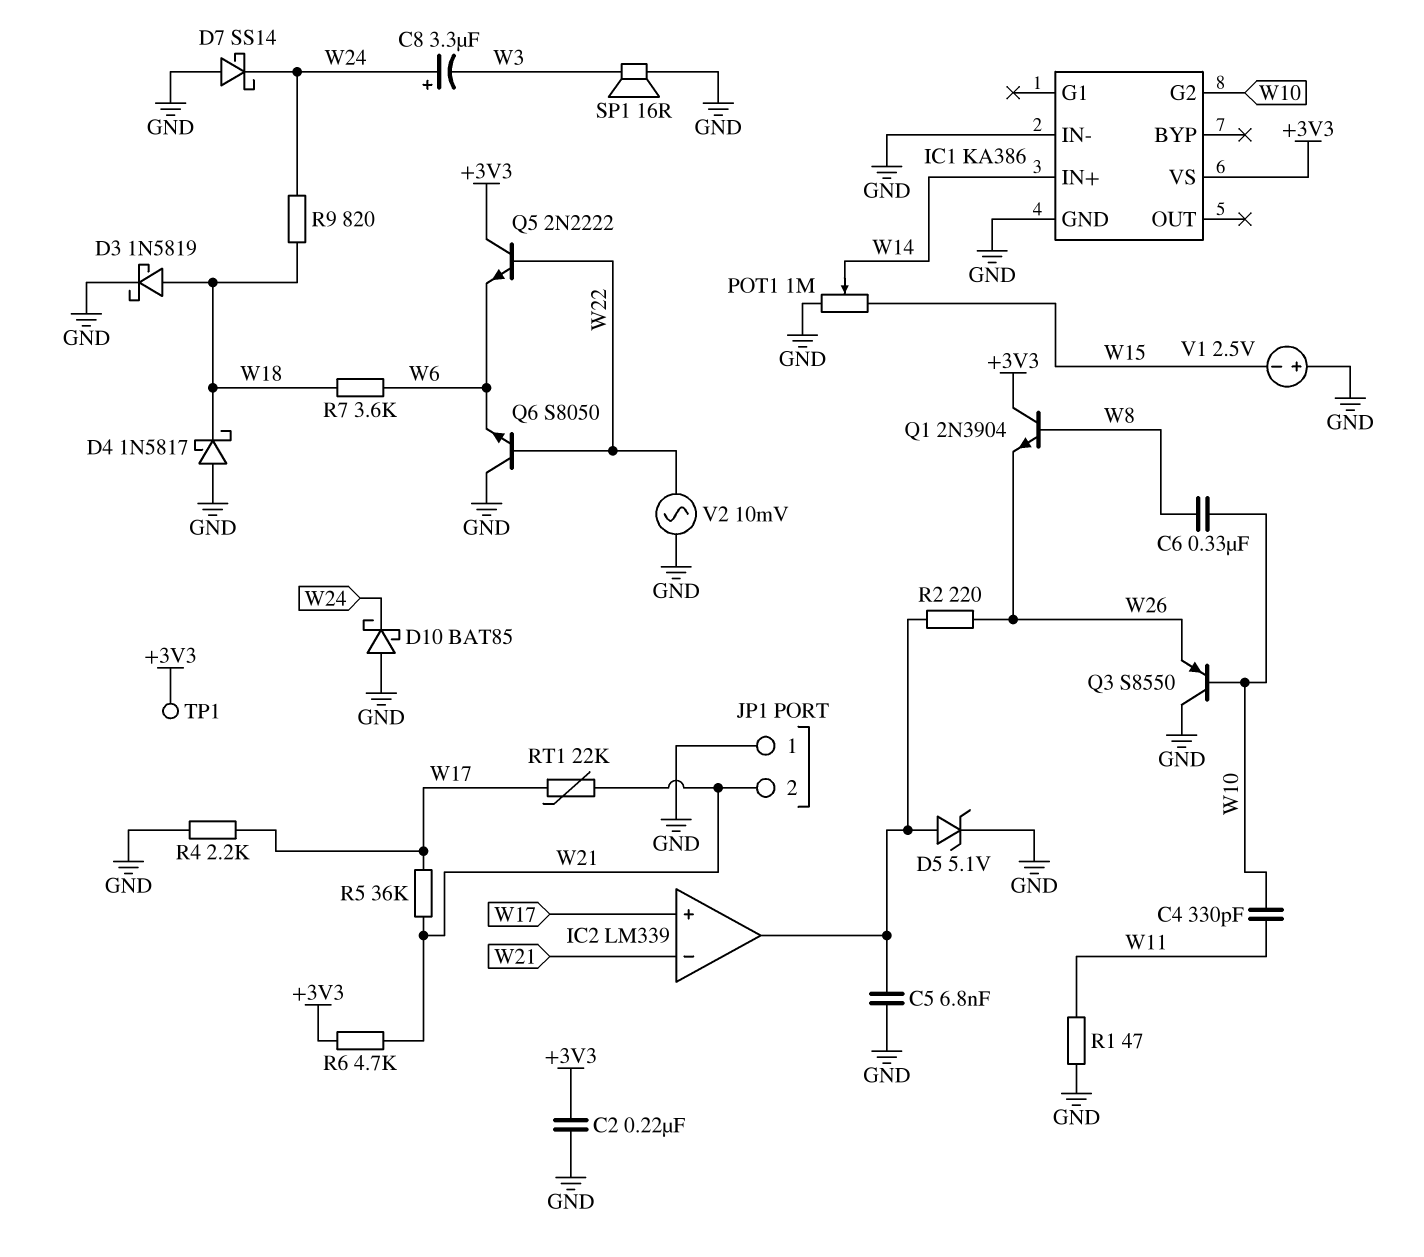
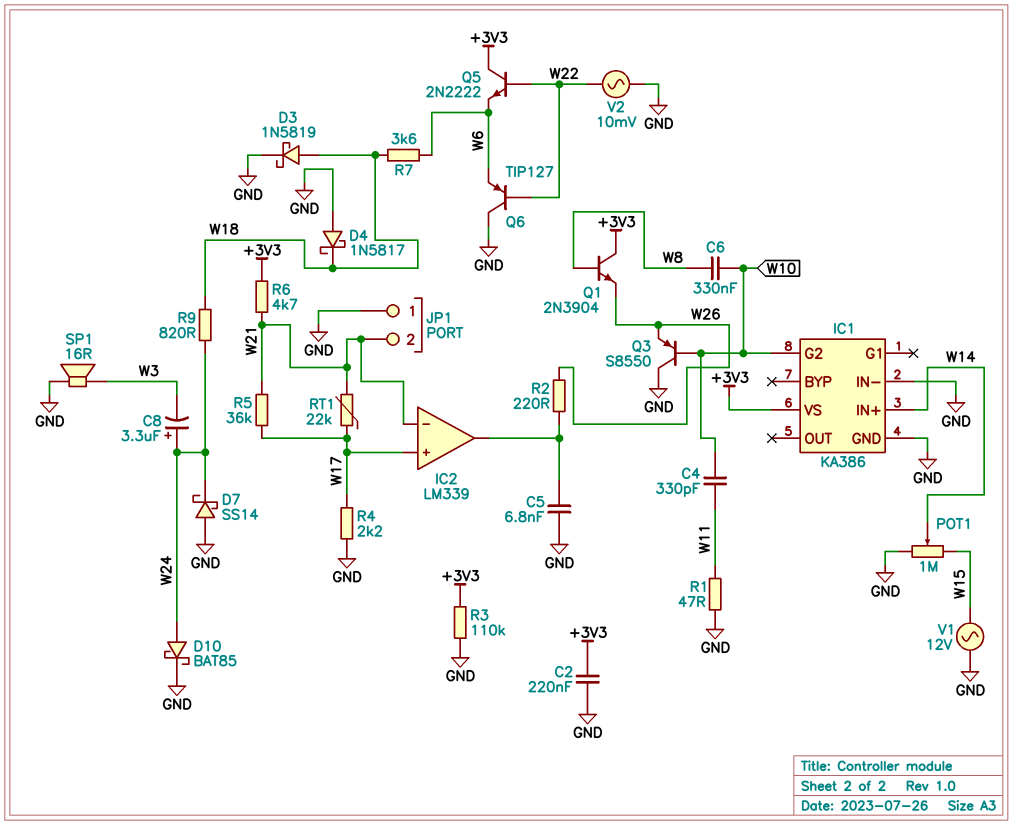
D5: zener 5.1V (A IC2/out, K GND) -> none
D10: schottky BAT85 (A GND, K W24) -> schottky BAT85 (A W24, K GND)
Q6: NPN S8050 (B W22, C GND, E W6) -> PNP TIP127 (B W22, C GND, E W6)
R3: none -> 110k (+3V3, GND)
TP1: test point (+3V3) -> none
V1: 2.5V (plus GND, minus W15) -> AC 12V (GND, W15)

